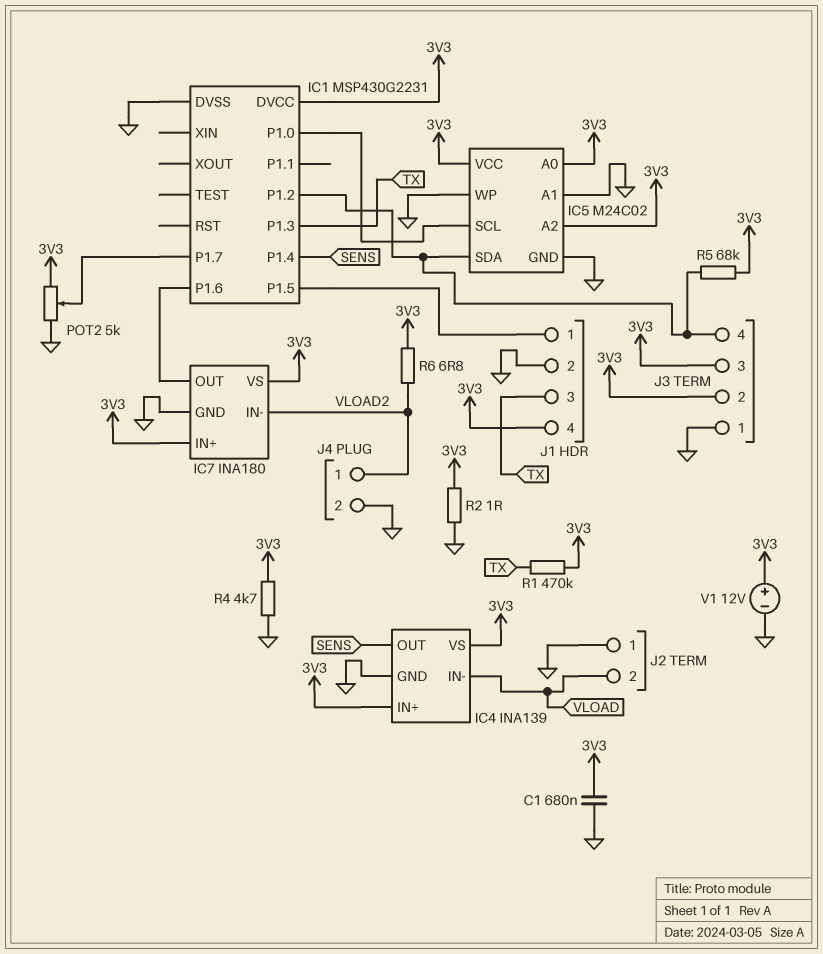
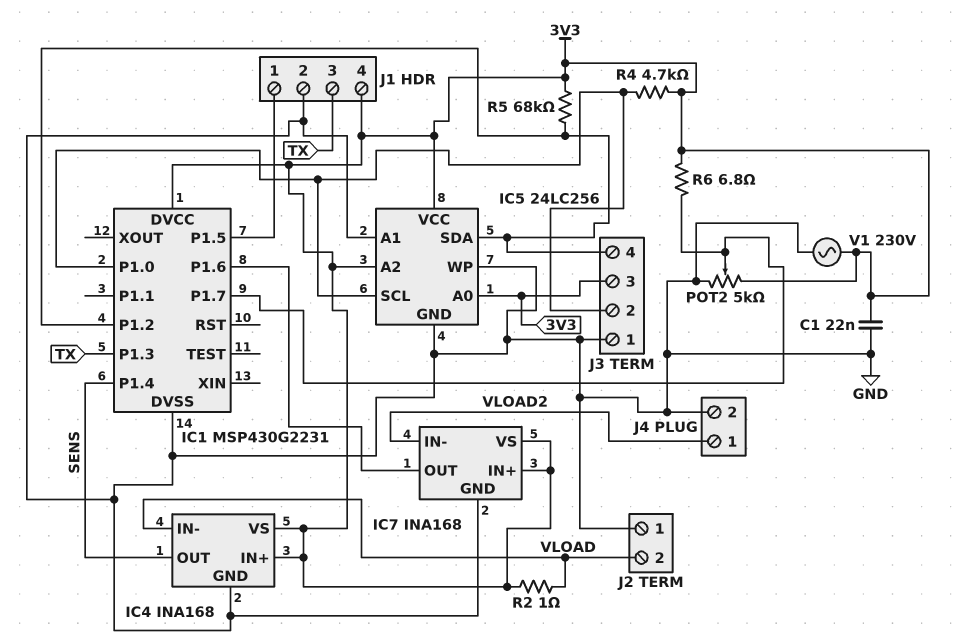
C1: 680nF (3V3, GND) -> 22nF (3V3, GND)
IC4: INA139 -> INA168
IC5: M24C02 -> 24LC256
IC7: INA180 -> INA168
J3 pin 2: 3V3 -> IC1/P1.0
R1: 470k (3V3, TX) -> none
R2: 1 (3V3, GND) -> 1 (3V3, VLOAD)
R4: 4.7k (3V3, GND) -> 4.7k (3V3, IC1/P1.0)
R6: 6.8 (3V3, VLOAD2) -> 6.8 (3V3, IC1/P1.7)
V1: 12V (plus 3V3, minus GND) -> AC 230V (3V3, GND)

